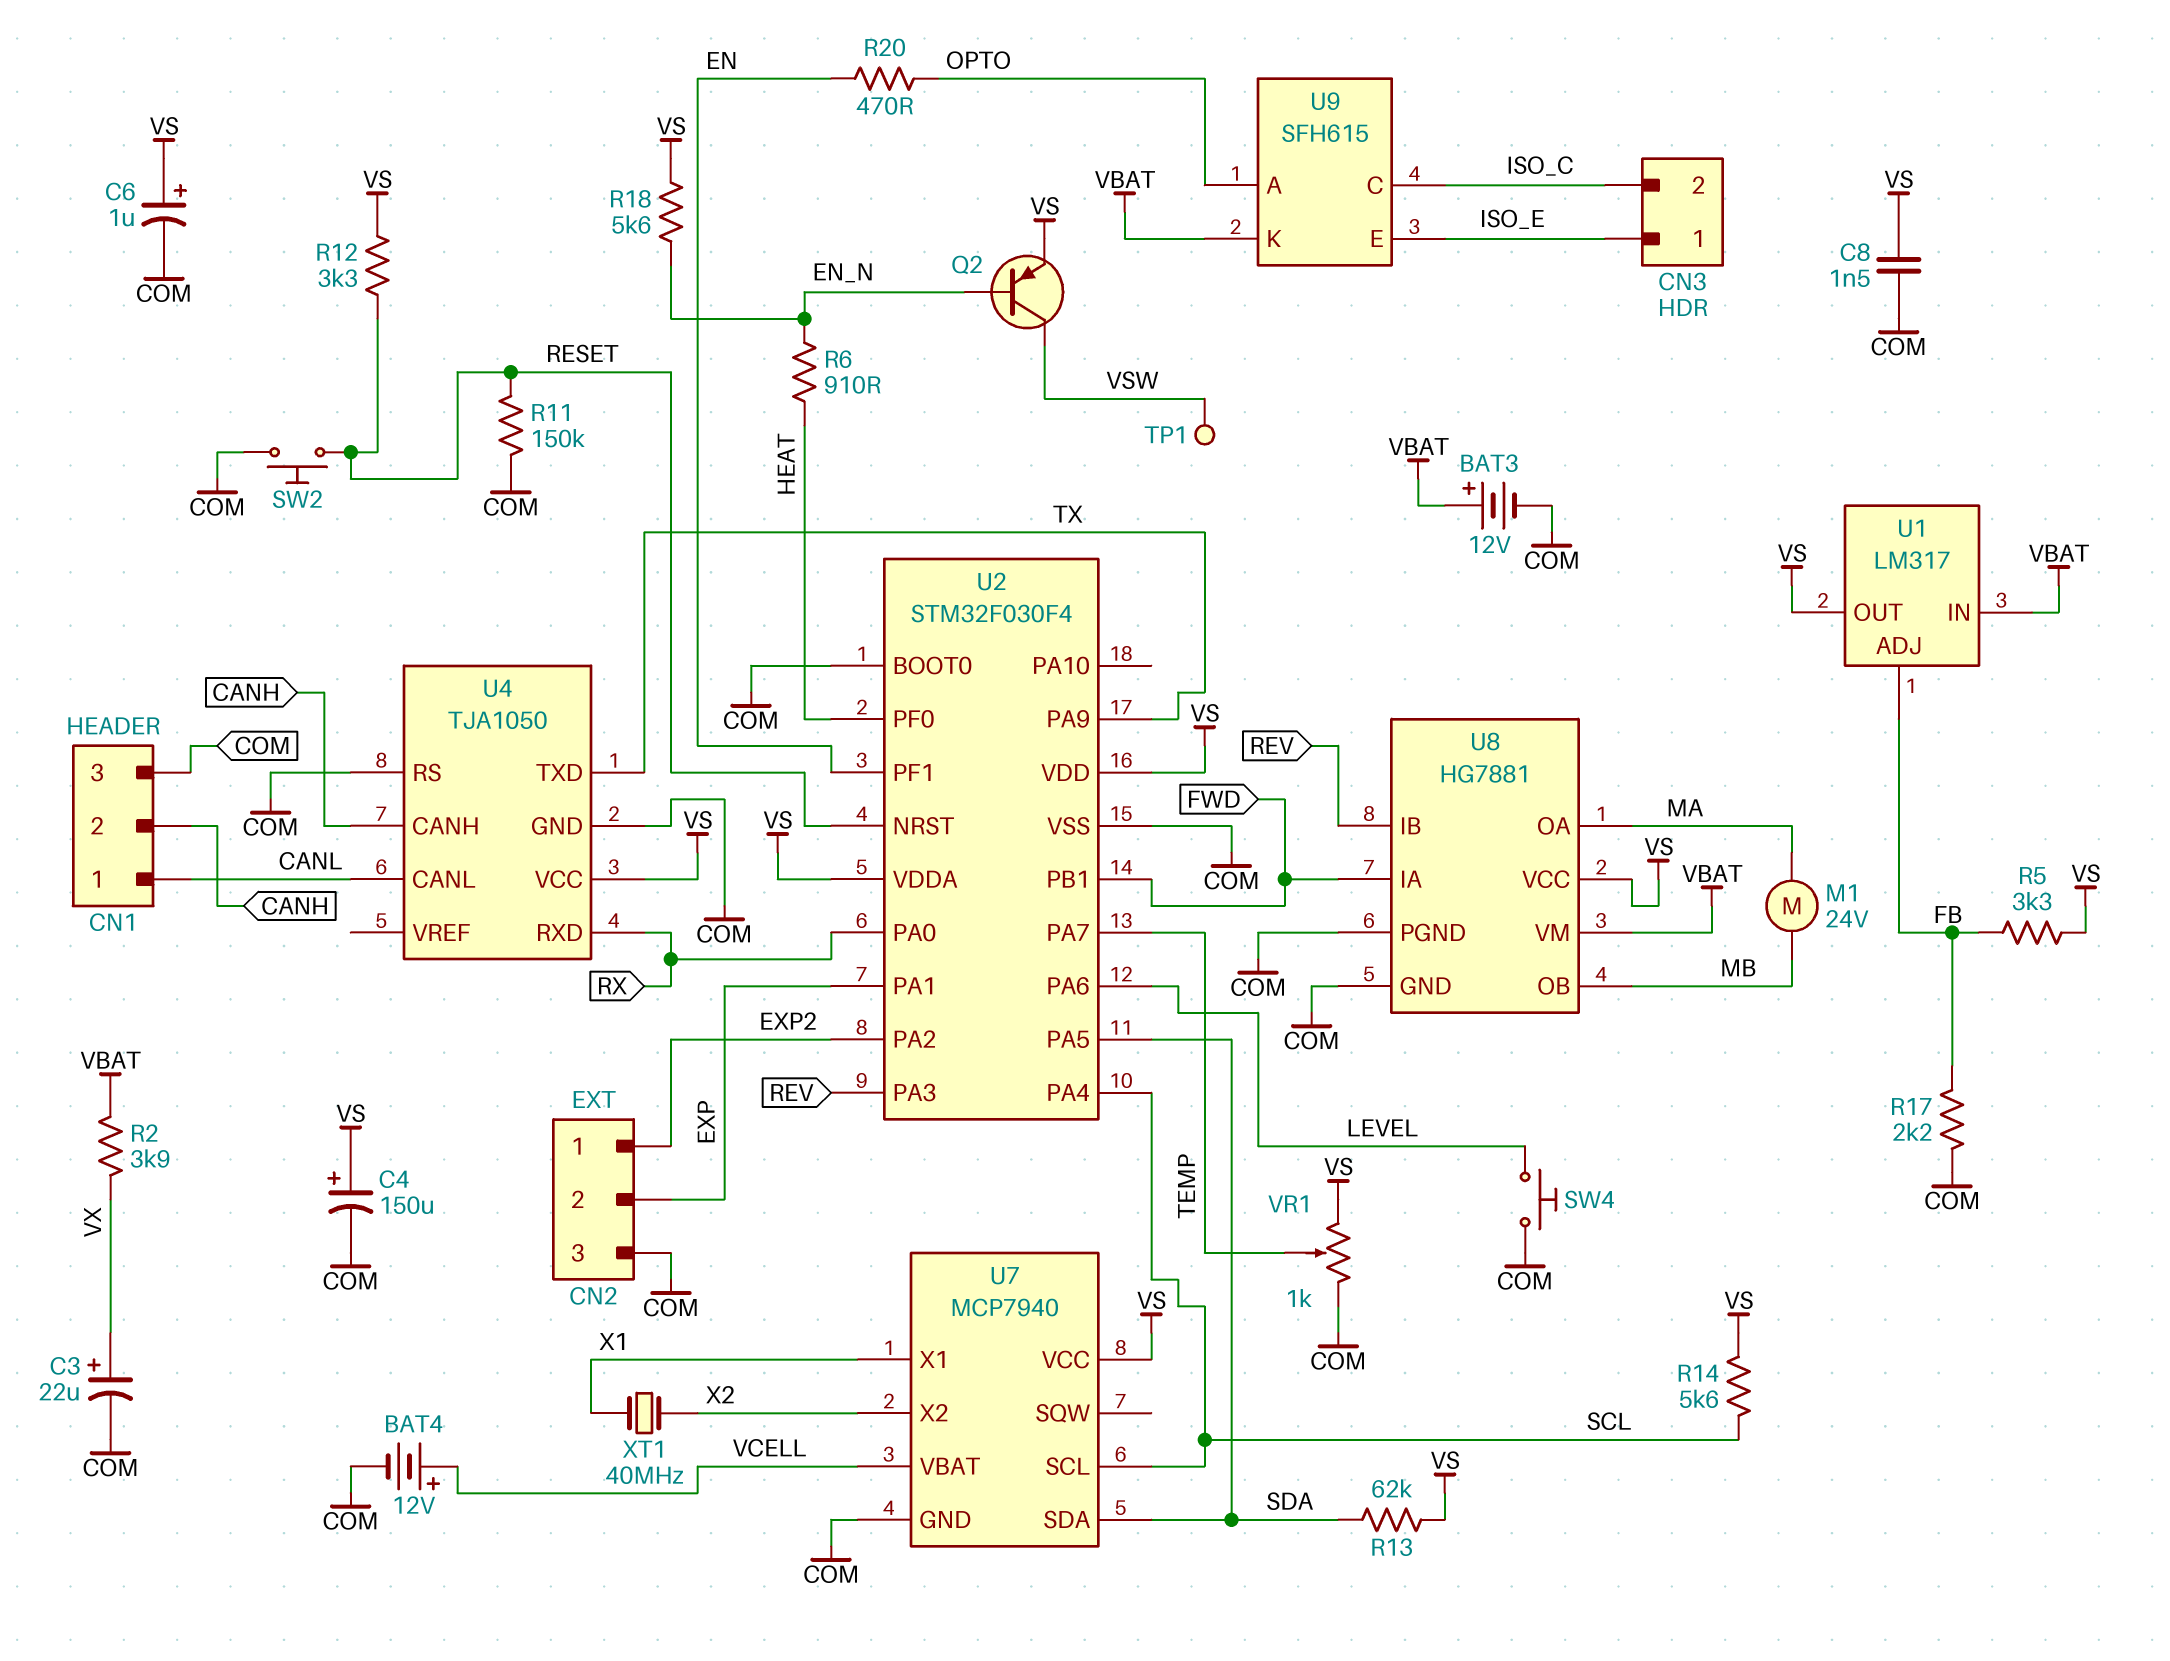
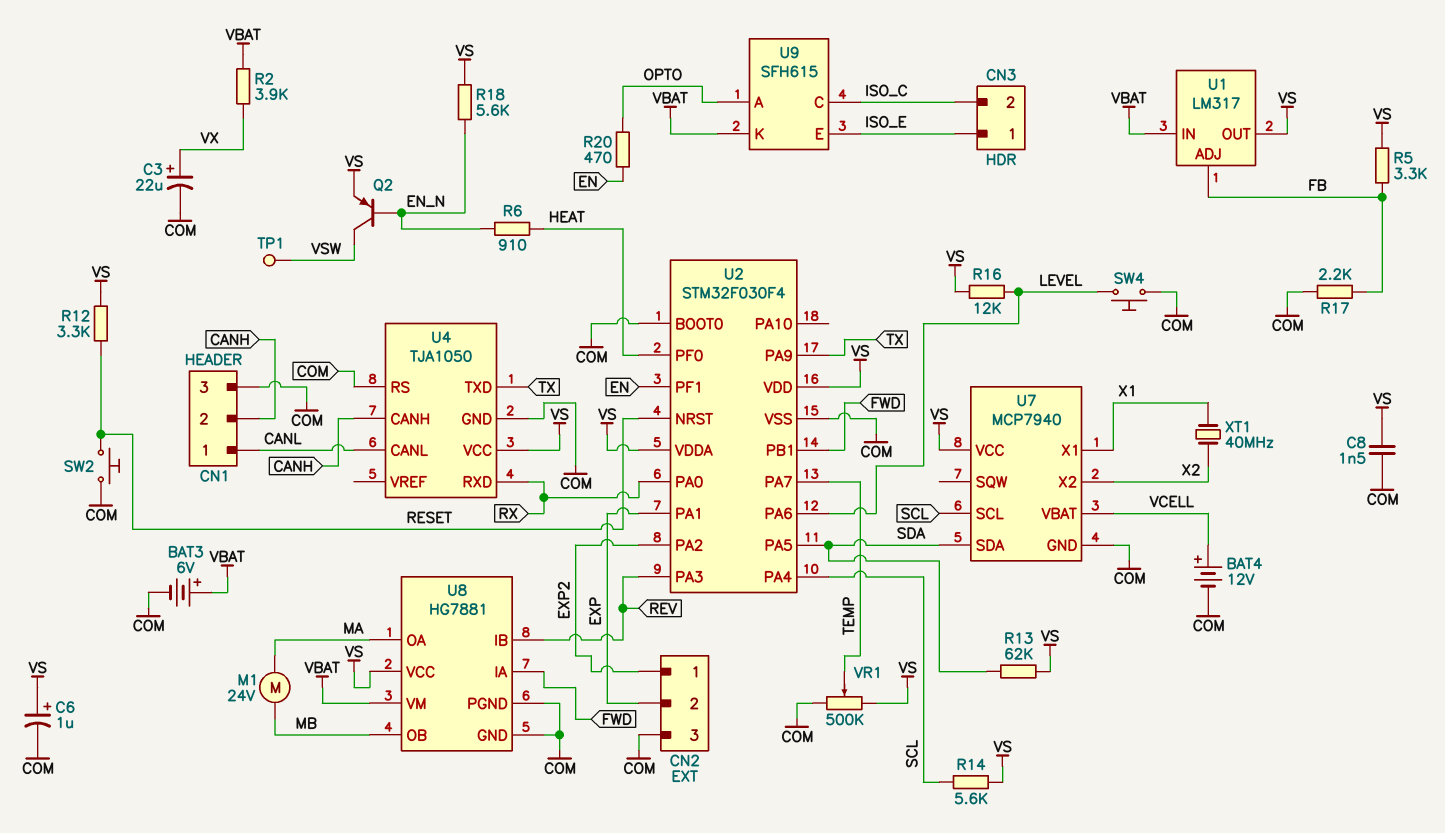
BAT3: 12V (plus VBAT, minus COM) -> 6V (plus VBAT, minus COM)
C4: 150uF (plus VS, minus COM) -> none
R11: 150k (COM, RESET) -> none
R16: none -> 12k (LEVEL, VS)
VR1: 1k (COM, VS, wiper TEMP) -> 500k (COM, VS, wiper TEMP)

